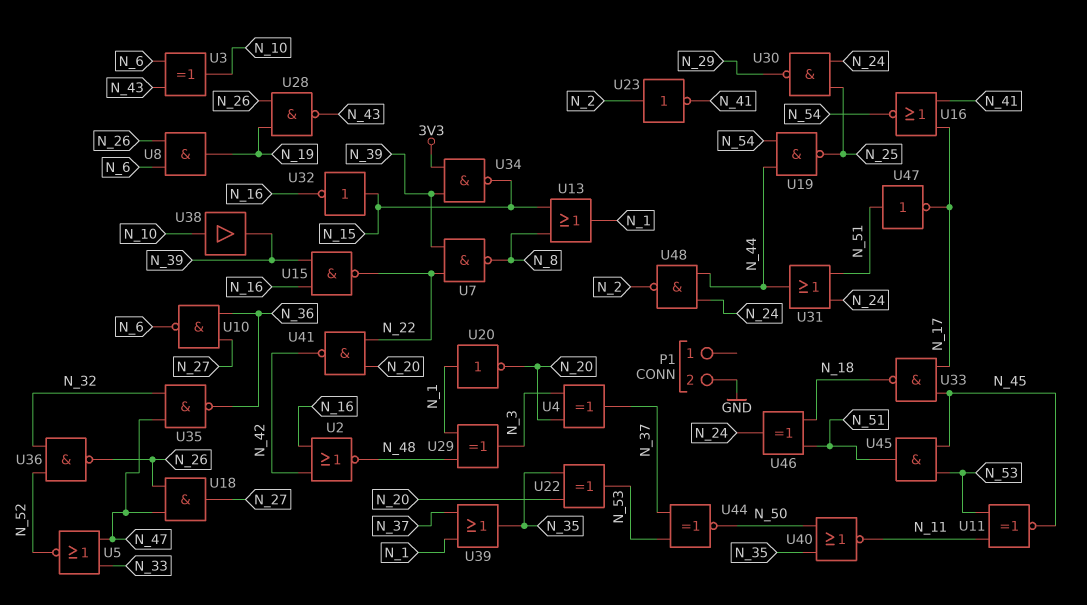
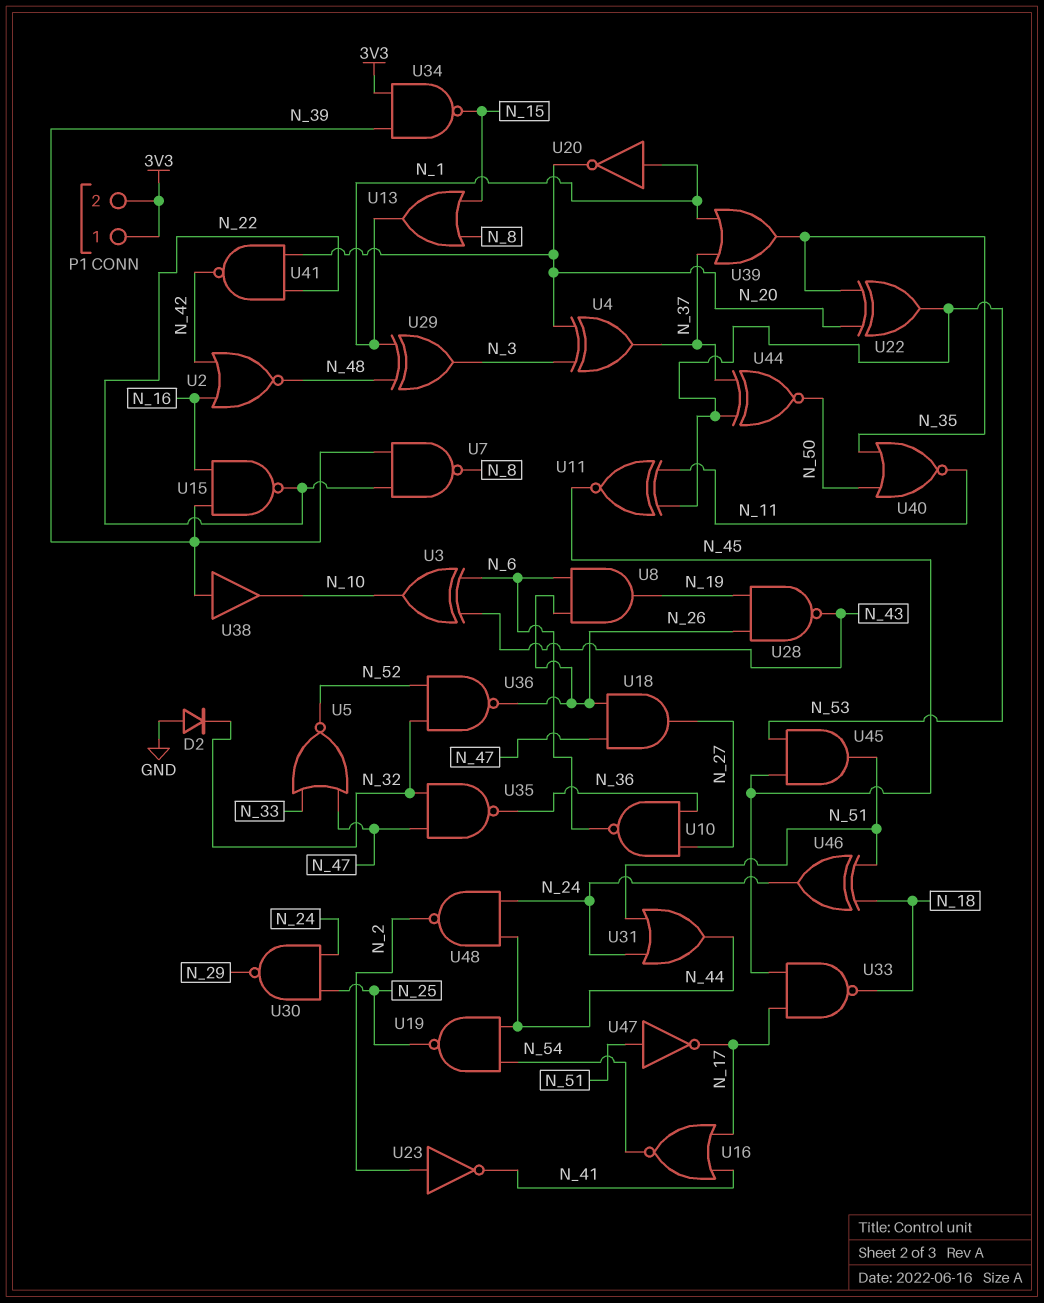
D2: none -> diode (A GND, K N_32)
P1 pin 1: none -> 3V3
P1 pin 2: GND -> 3V3
U32: NOT (in N_15, out N_16) -> none
U38: buffer (in N_10, out N_39) -> buffer (in N_39, out N_10)

